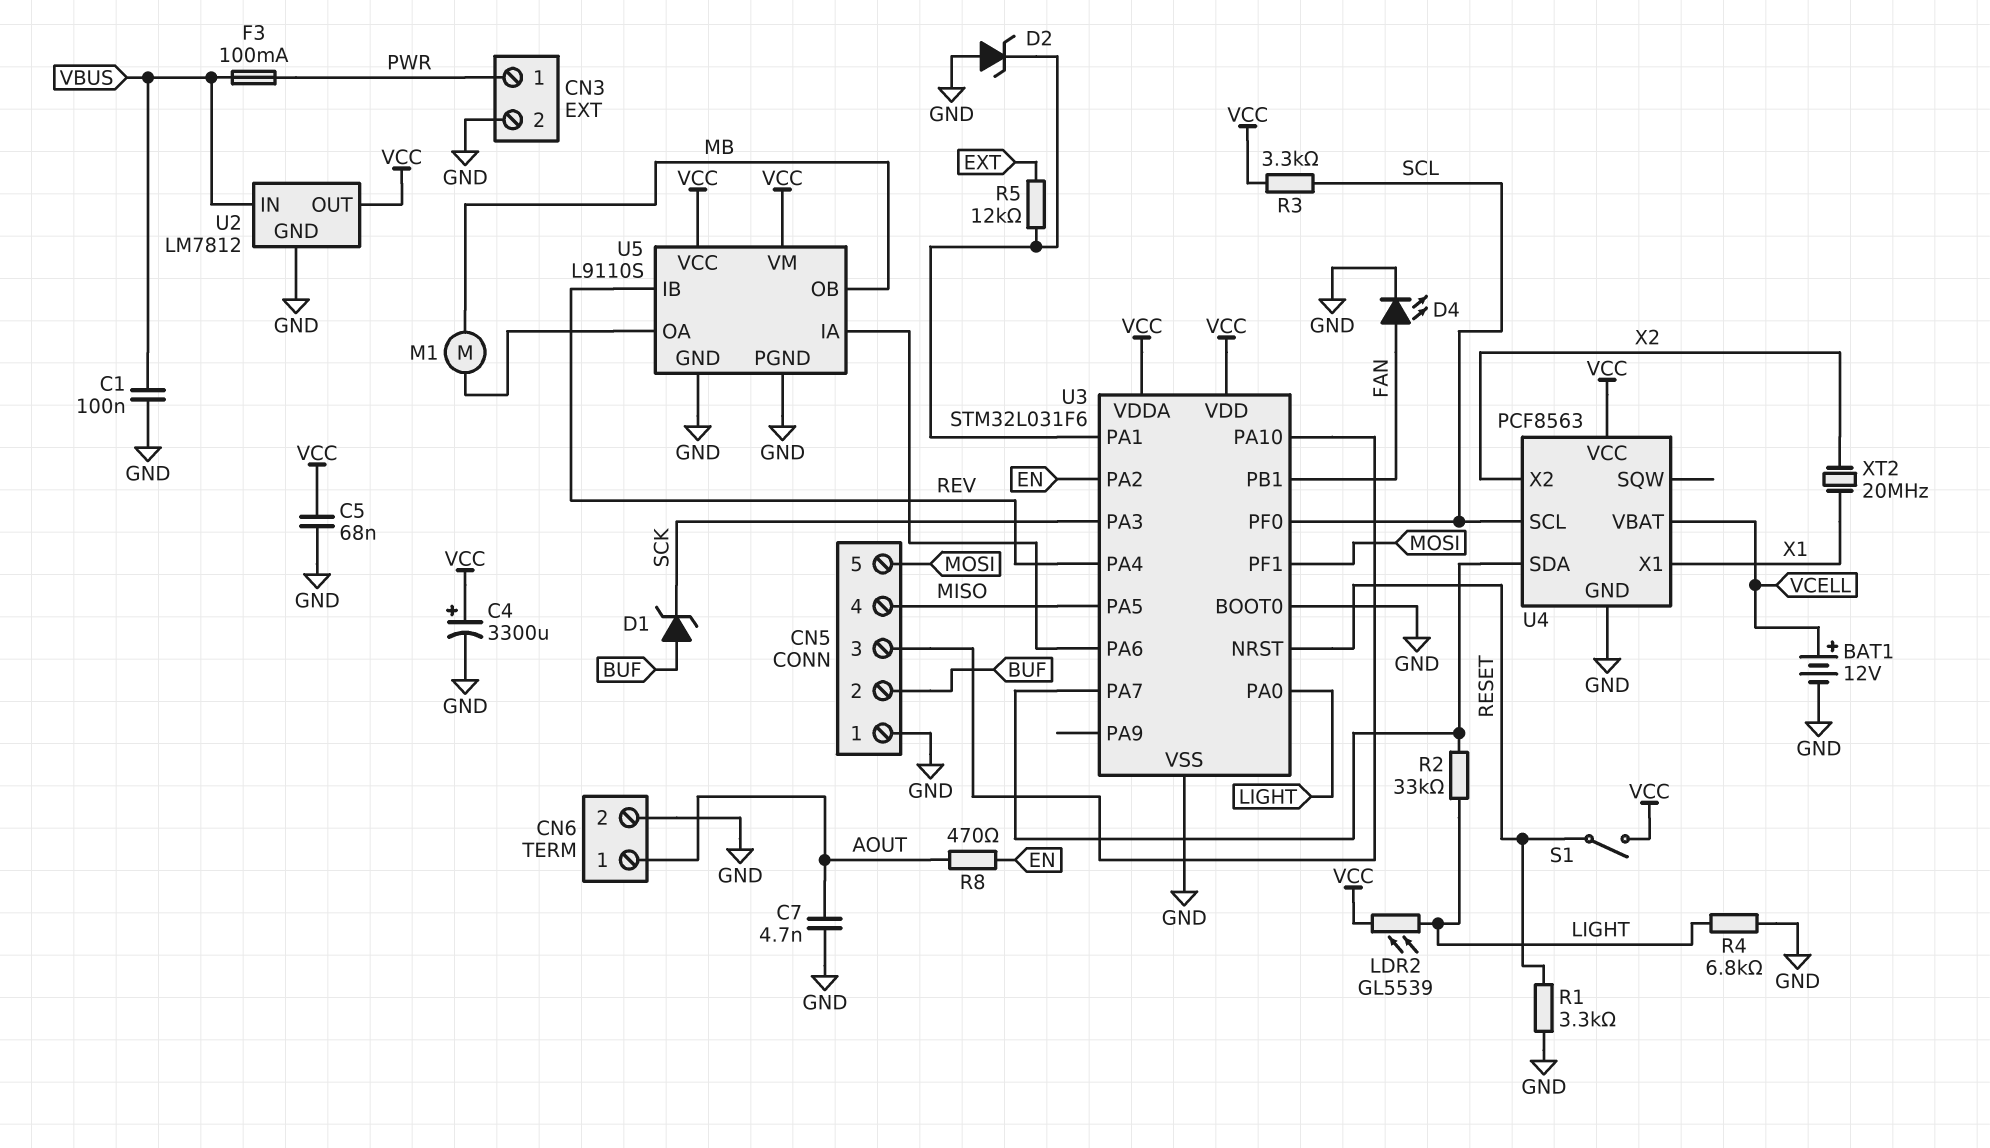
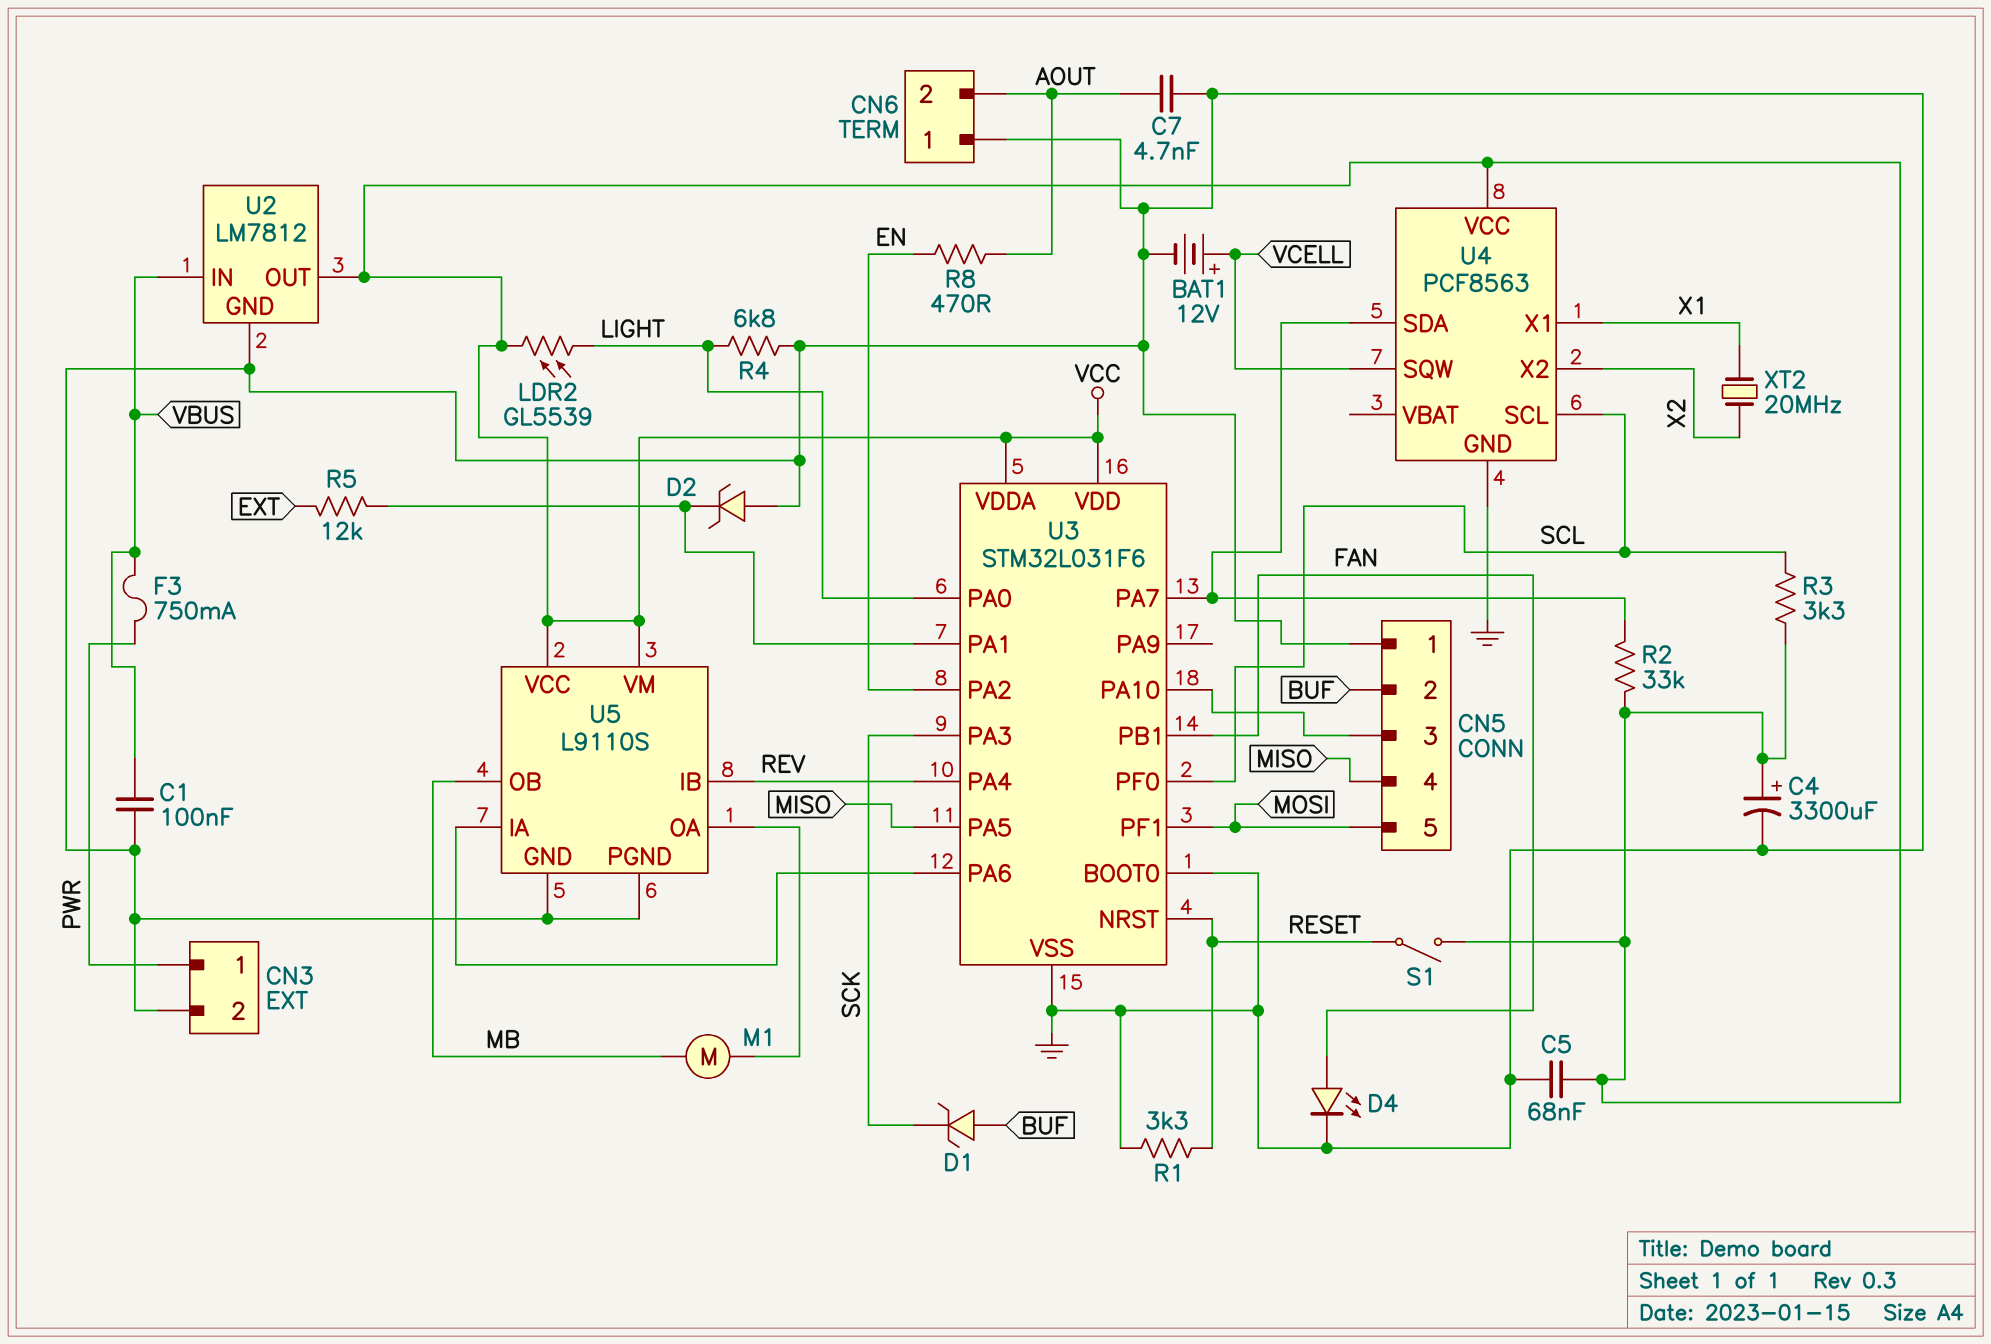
CN6 pin 1: AOUT -> GND
CN6 pin 2: GND -> AOUT
F3: 100mA (PWR, VBUS) -> 750mA (PWR, VBUS)
R2: 33k (LIGHT, U3/PA7) -> 33k (U3/PA7, VCC)
U4 pin SQW: none -> VCELL
U4 pin VBAT: VCELL -> none

